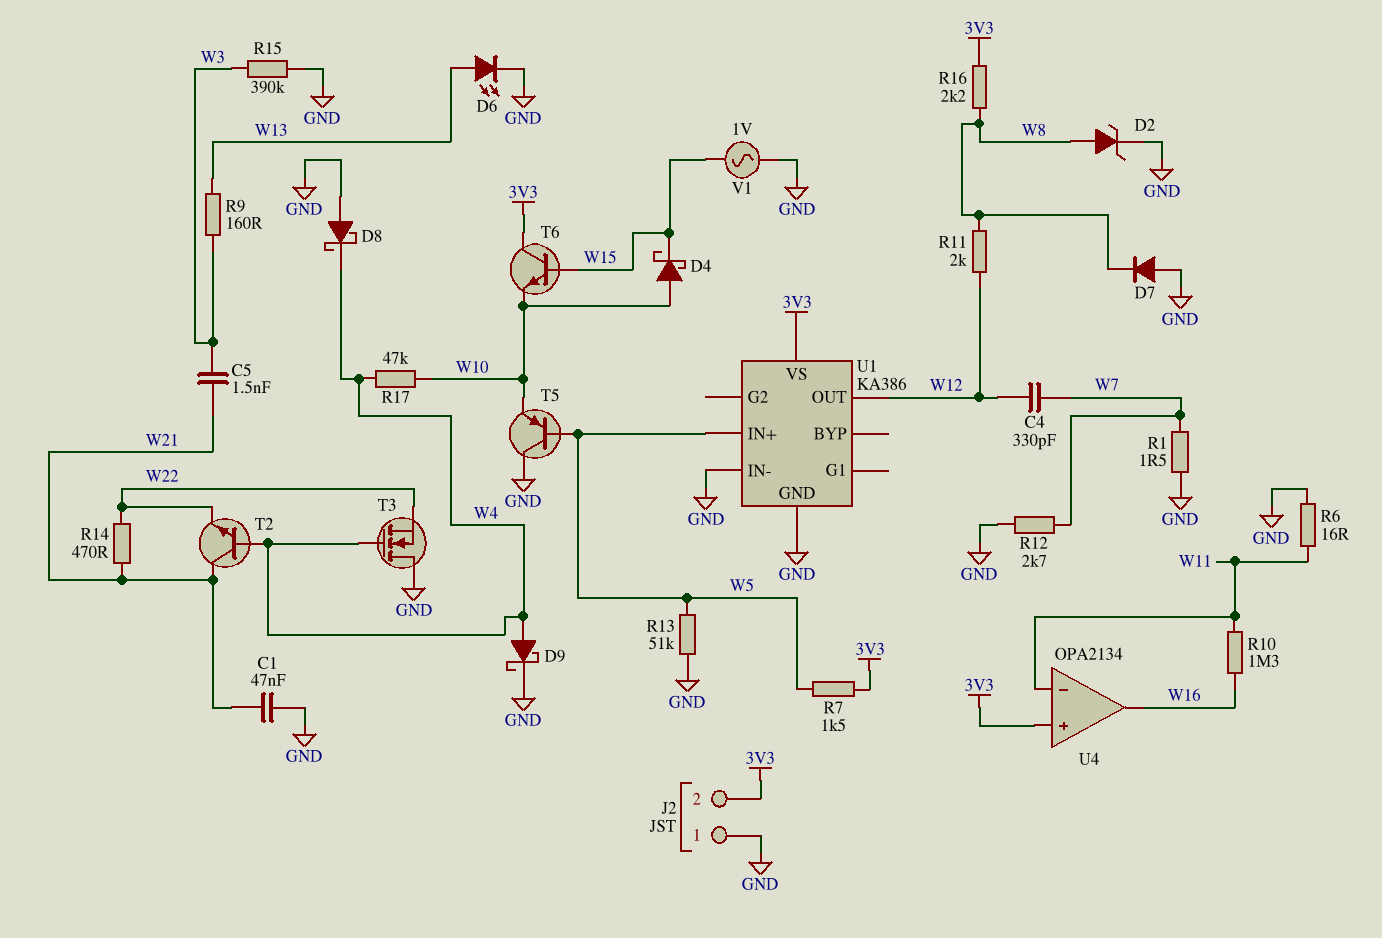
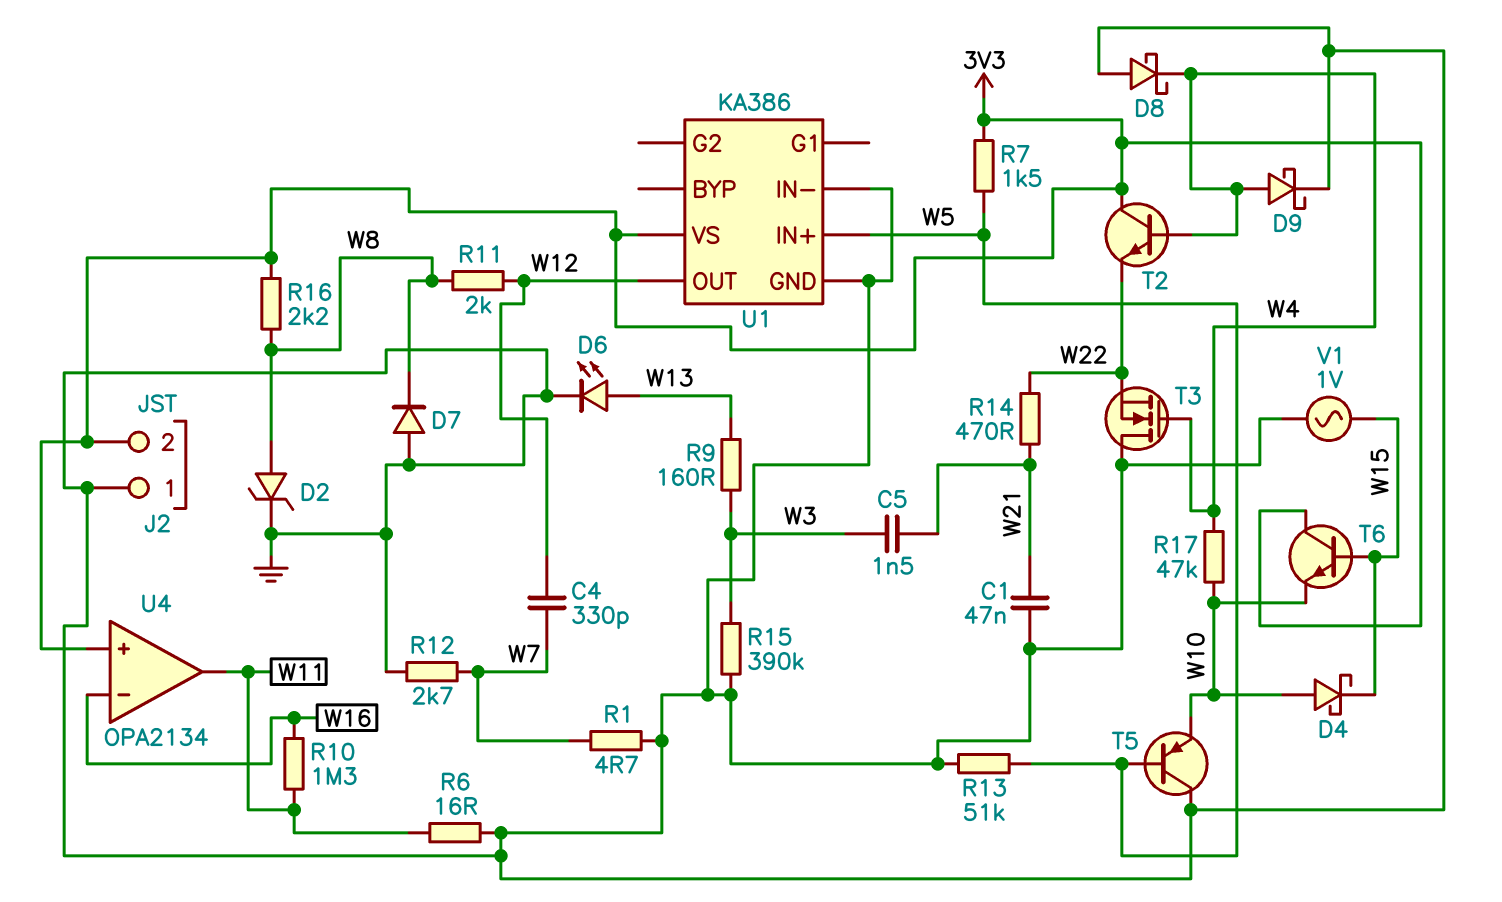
R1: 1.5 (GND, W7) -> 4.7 (GND, W7)
T2: NPN (B W4, C W21, E W22) -> NPN (B W4, C 3V3, E W22)
U4 pin in-: W11 -> W16
U4 pin out: W16 -> W11

